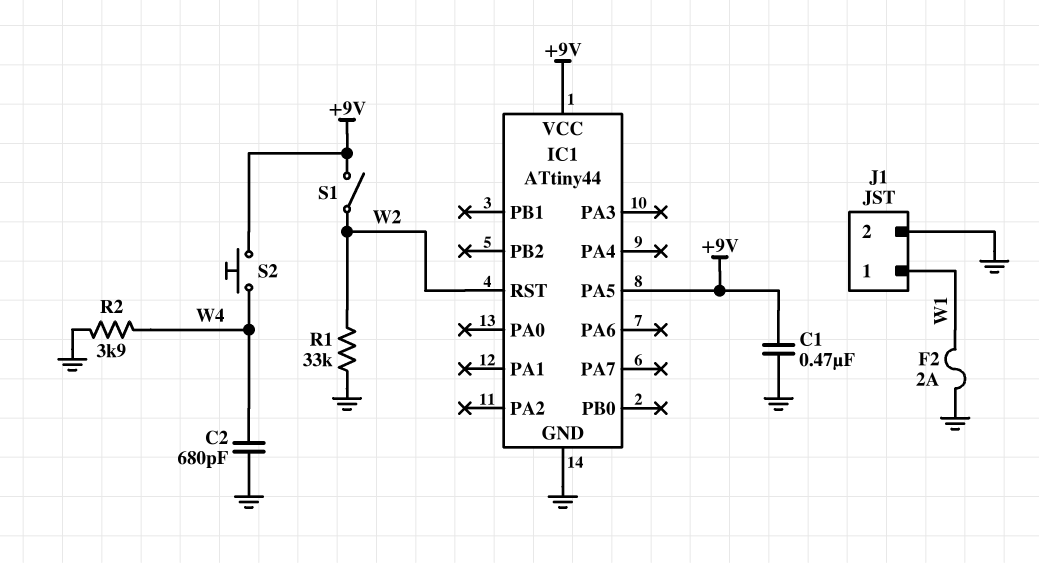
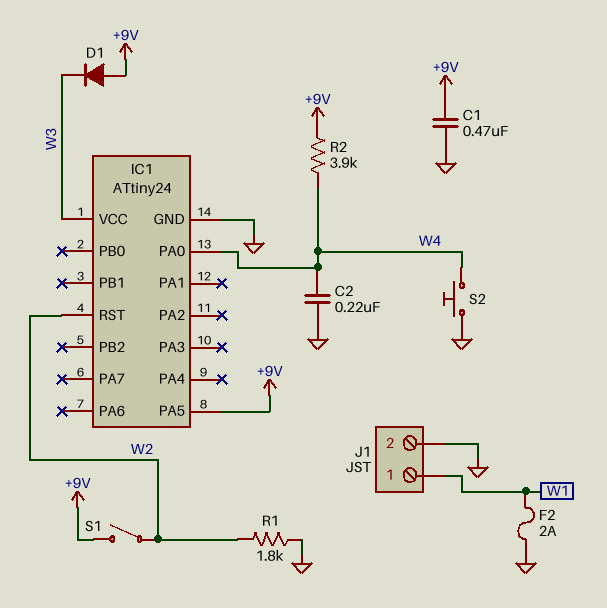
C2: 680pF (GND, W4) -> 220nF (GND, W4)
D1: none -> diode (A +9V, K W3)
IC1: ATtiny44 -> ATtiny24
IC1 pin PA0: none -> W4
IC1 pin VCC: +9V -> W3
R1: 33k (GND, W2) -> 1.8k (GND, W2)
R2: 3.9k (GND, W4) -> 3.9k (+9V, W4)
S2: button (+9V, W4) -> button (GND, W4)

